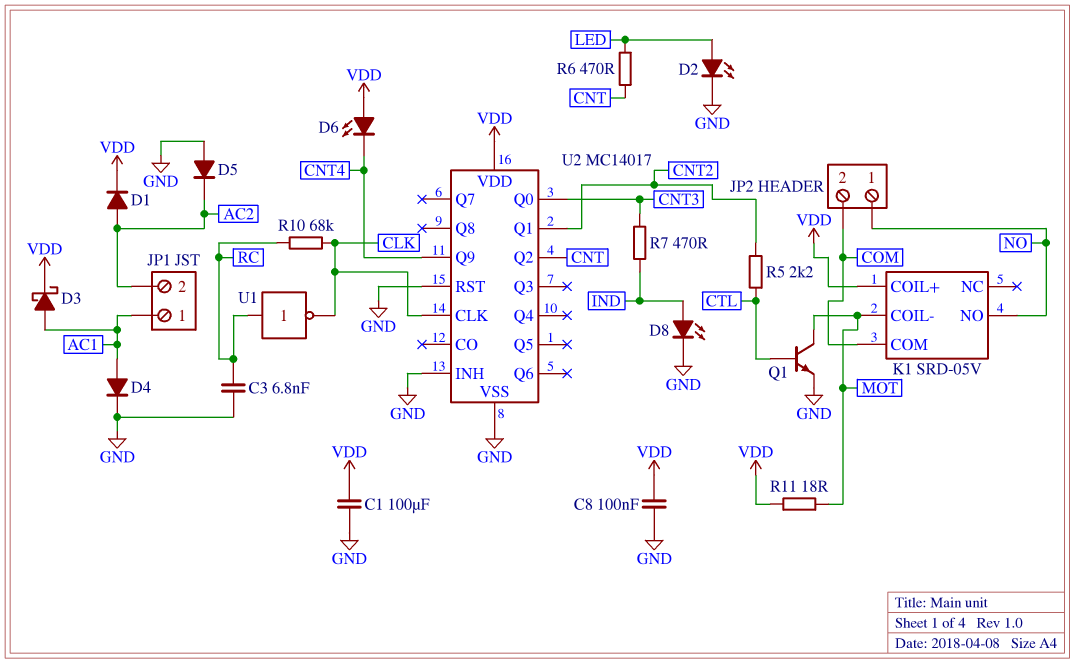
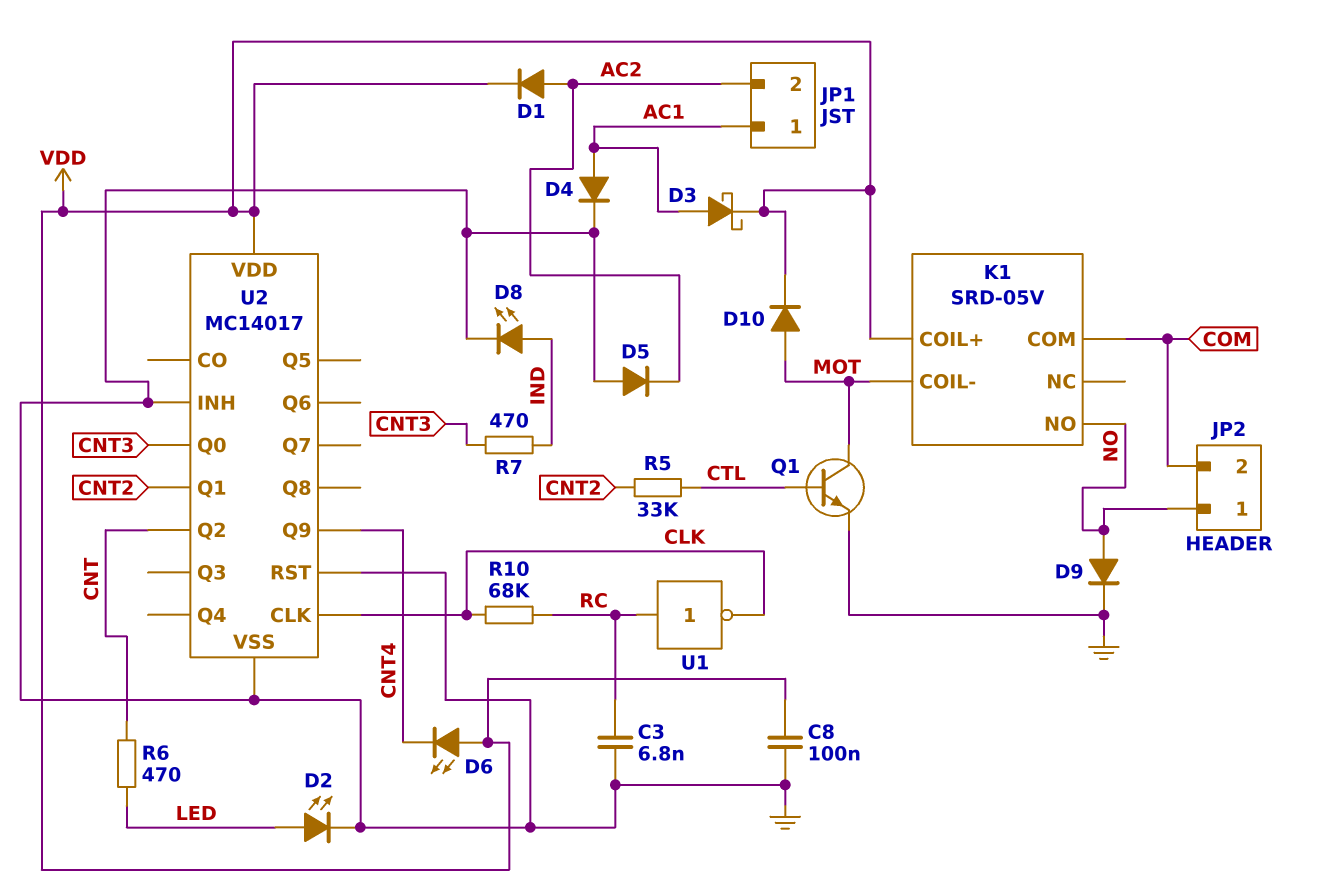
C1: 100uF (GND, VDD) -> none
D9: none -> diode (A NO, K GND)
D10: none -> diode (A MOT, K VDD)
R5: 2.2k (CNT2, CTL) -> 33k (CNT2, CTL)
R11: 18 (MOT, VDD) -> none

